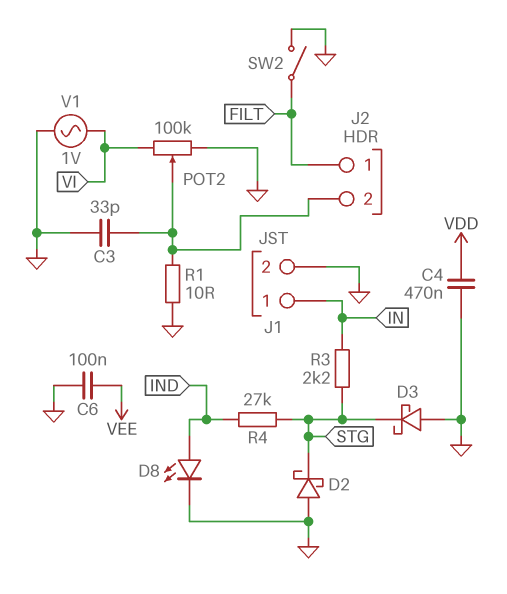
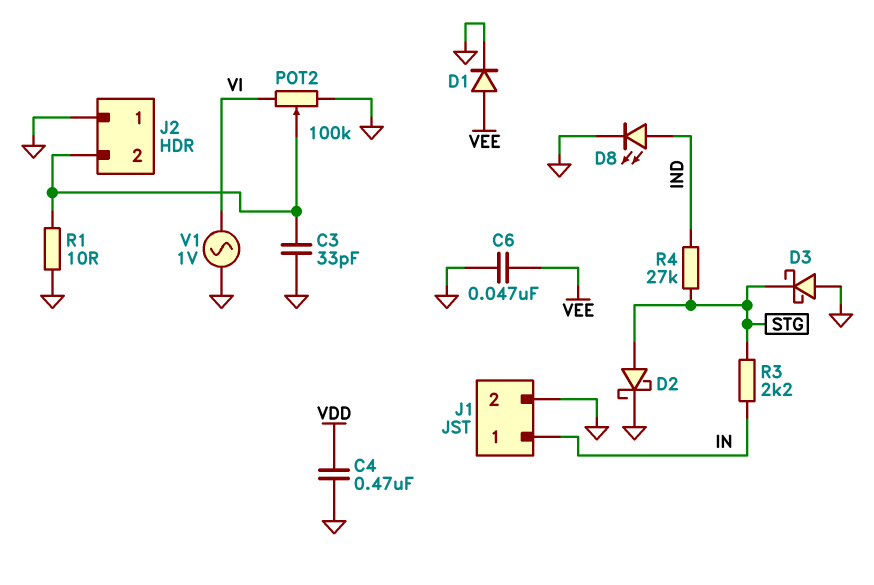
C6: 100nF (GND, VEE) -> 47nF (GND, VEE)
D1: none -> diode (A VEE, K GND)
D2: schottky (A GND, K STG) -> schottky (A STG, K GND)
J2 pin 1: FILT -> GND
SW2: switch (FILT, GND) -> none

